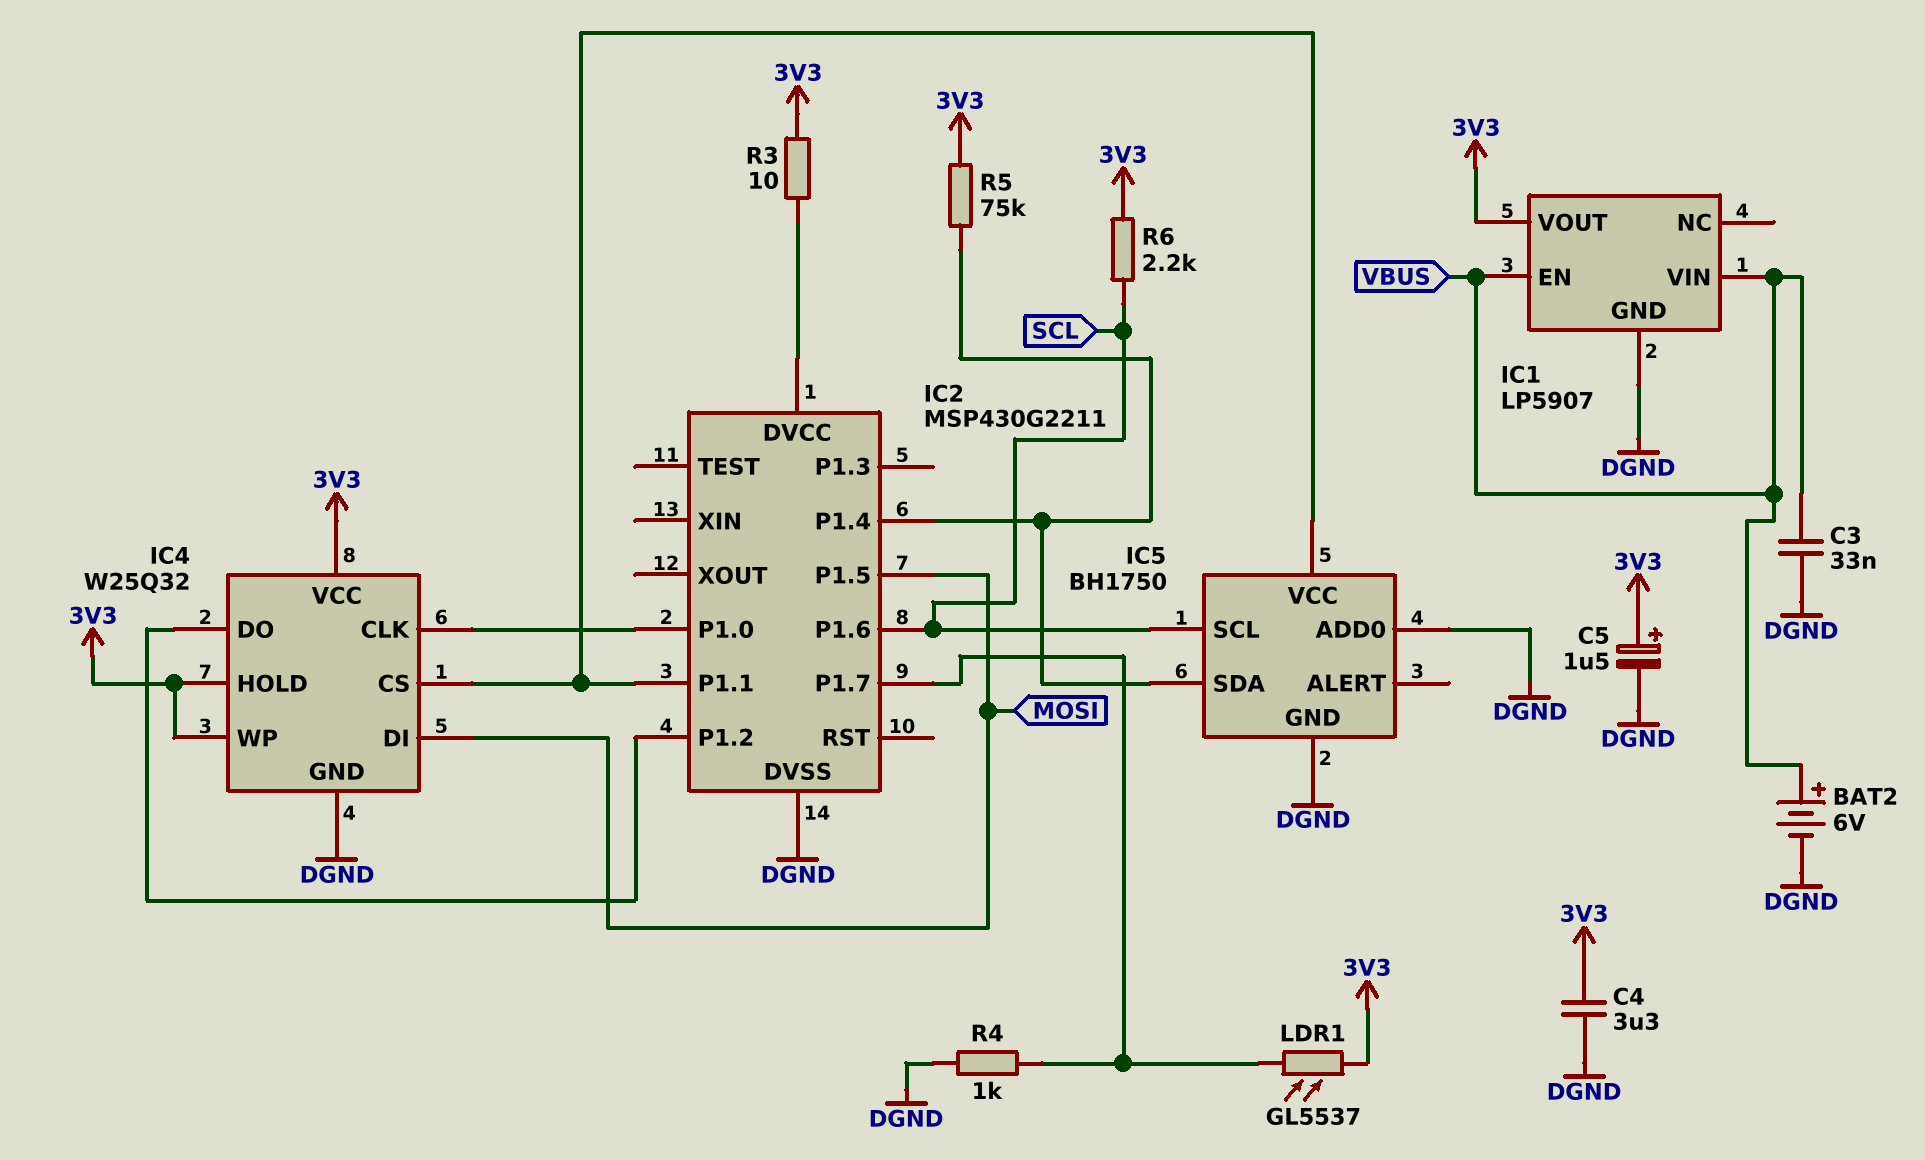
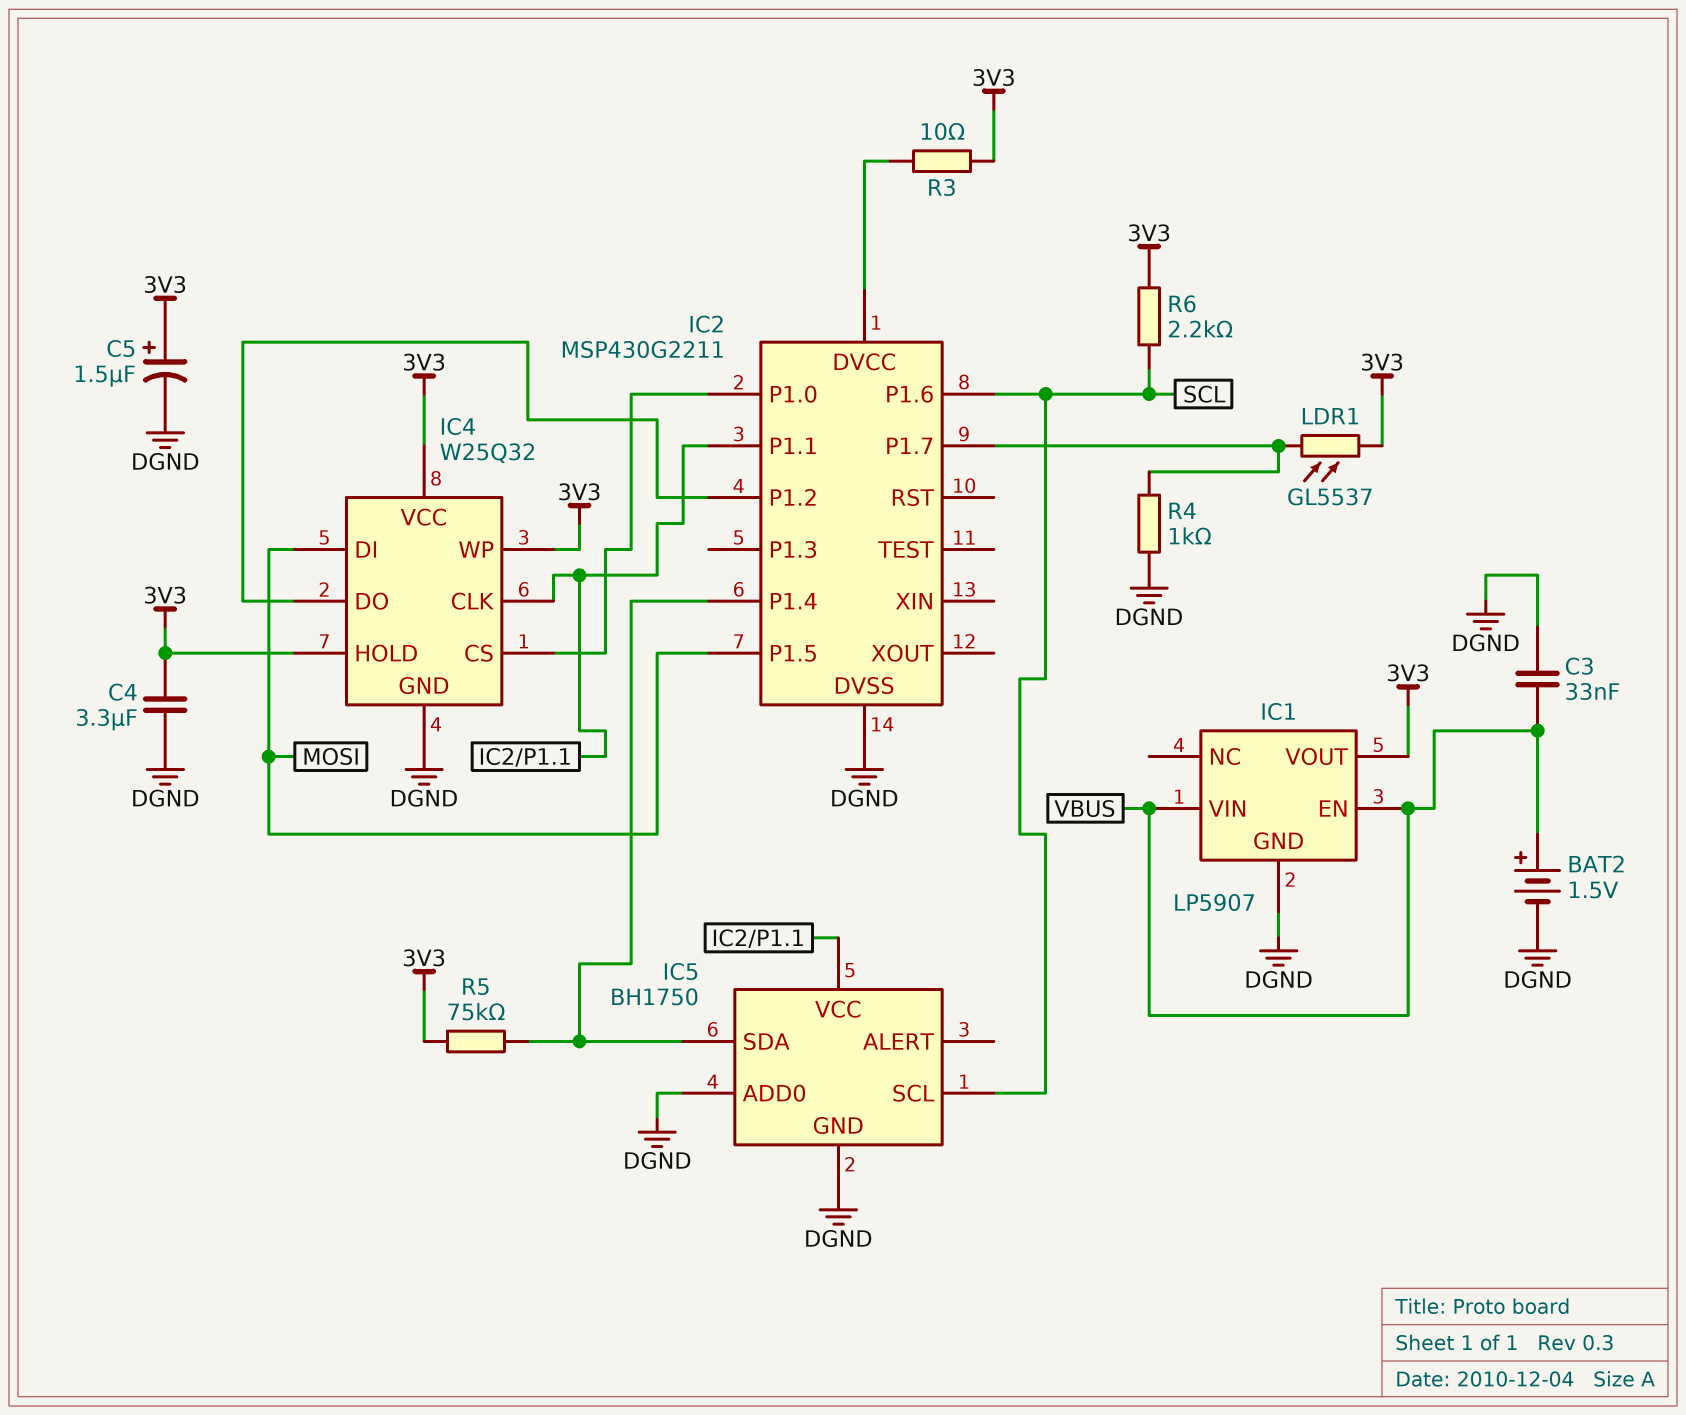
BAT2: 6V (plus VBUS, minus DGND) -> 1.5V (plus VBUS, minus DGND)
IC4 pin CLK: IC2/P1.0 -> IC2/P1.1
IC4 pin CS: IC2/P1.1 -> IC2/P1.0

